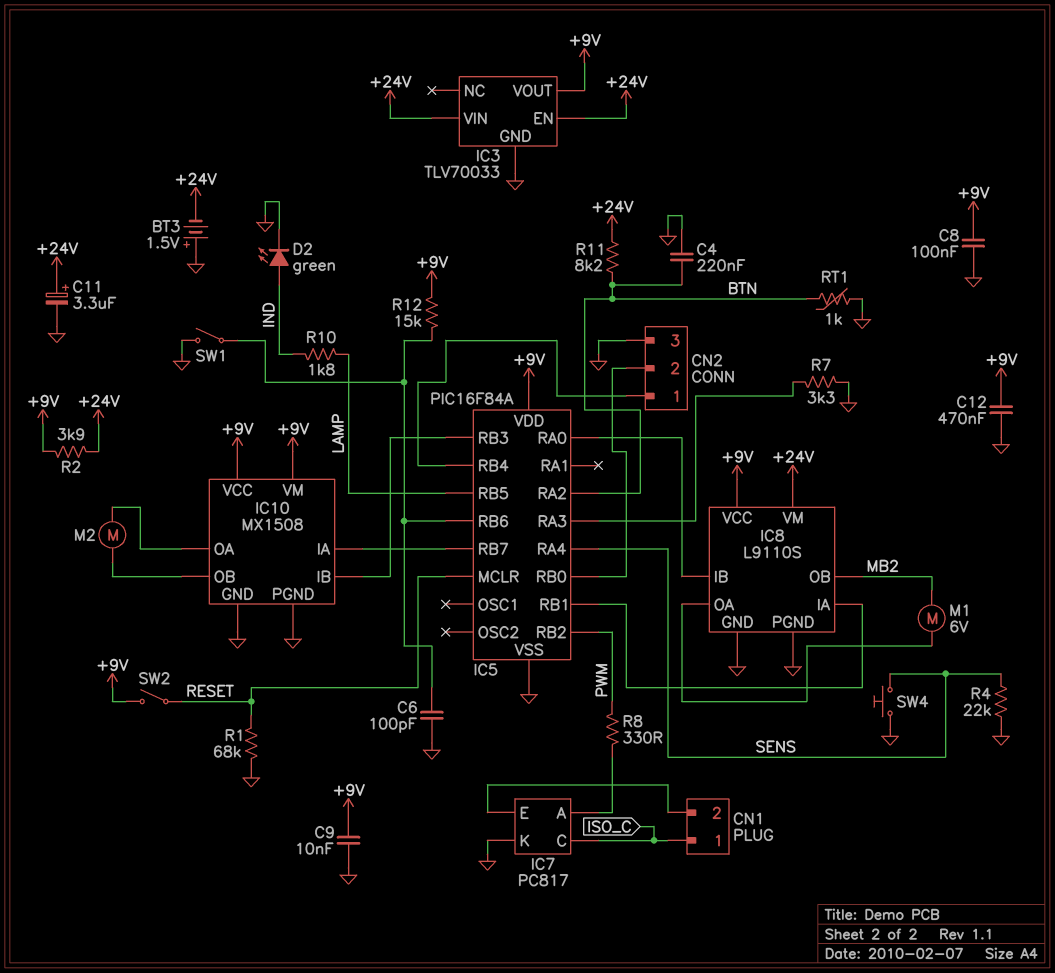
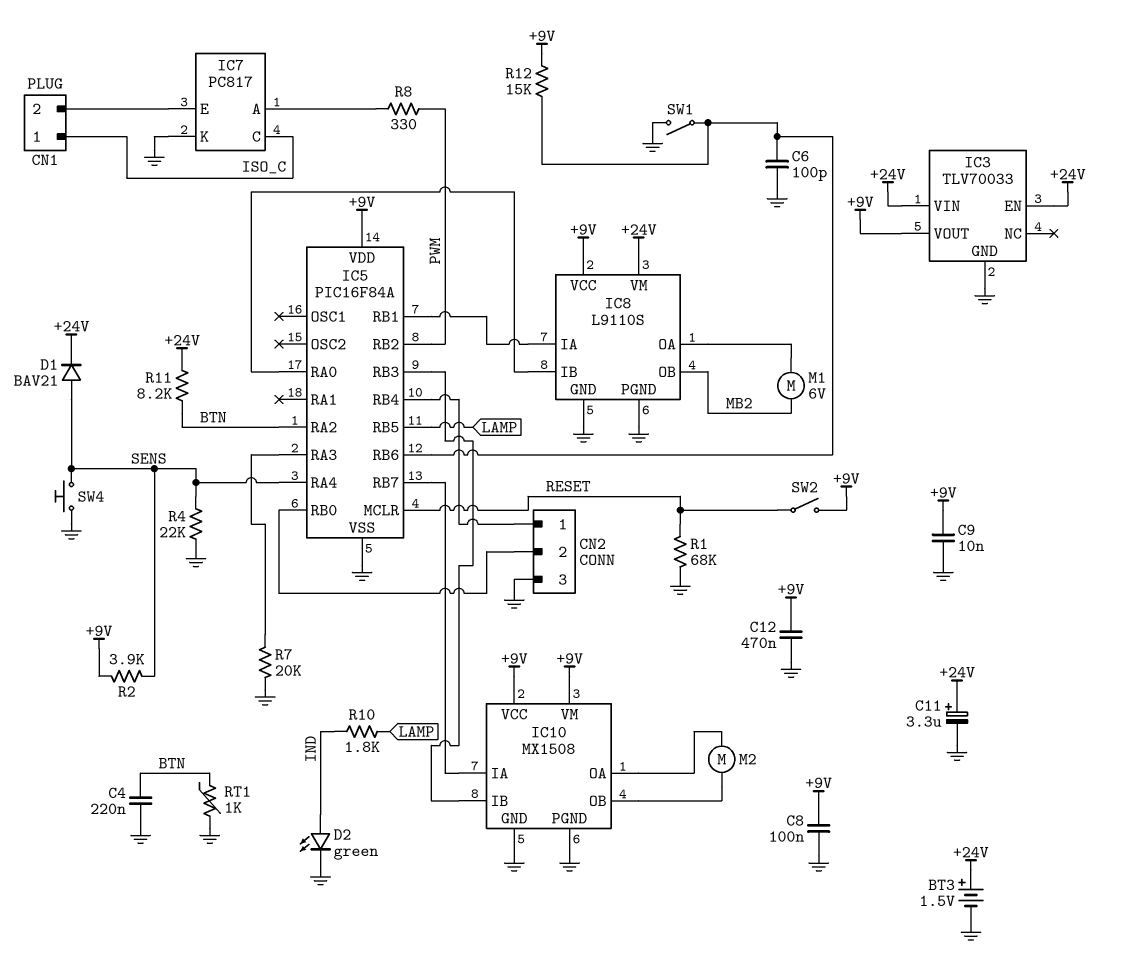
BT3: 1.5V (plus GND, minus +24V) -> 1.5V (plus +24V, minus GND)
D1: none -> diode BAV21 (A SENS, K +24V)
R2: 3.9k (+9V, +24V) -> 3.9k (+9V, SENS)
R7: 3.3k (GND, IC5/RA3) -> 20k (GND, IC5/RA3)

